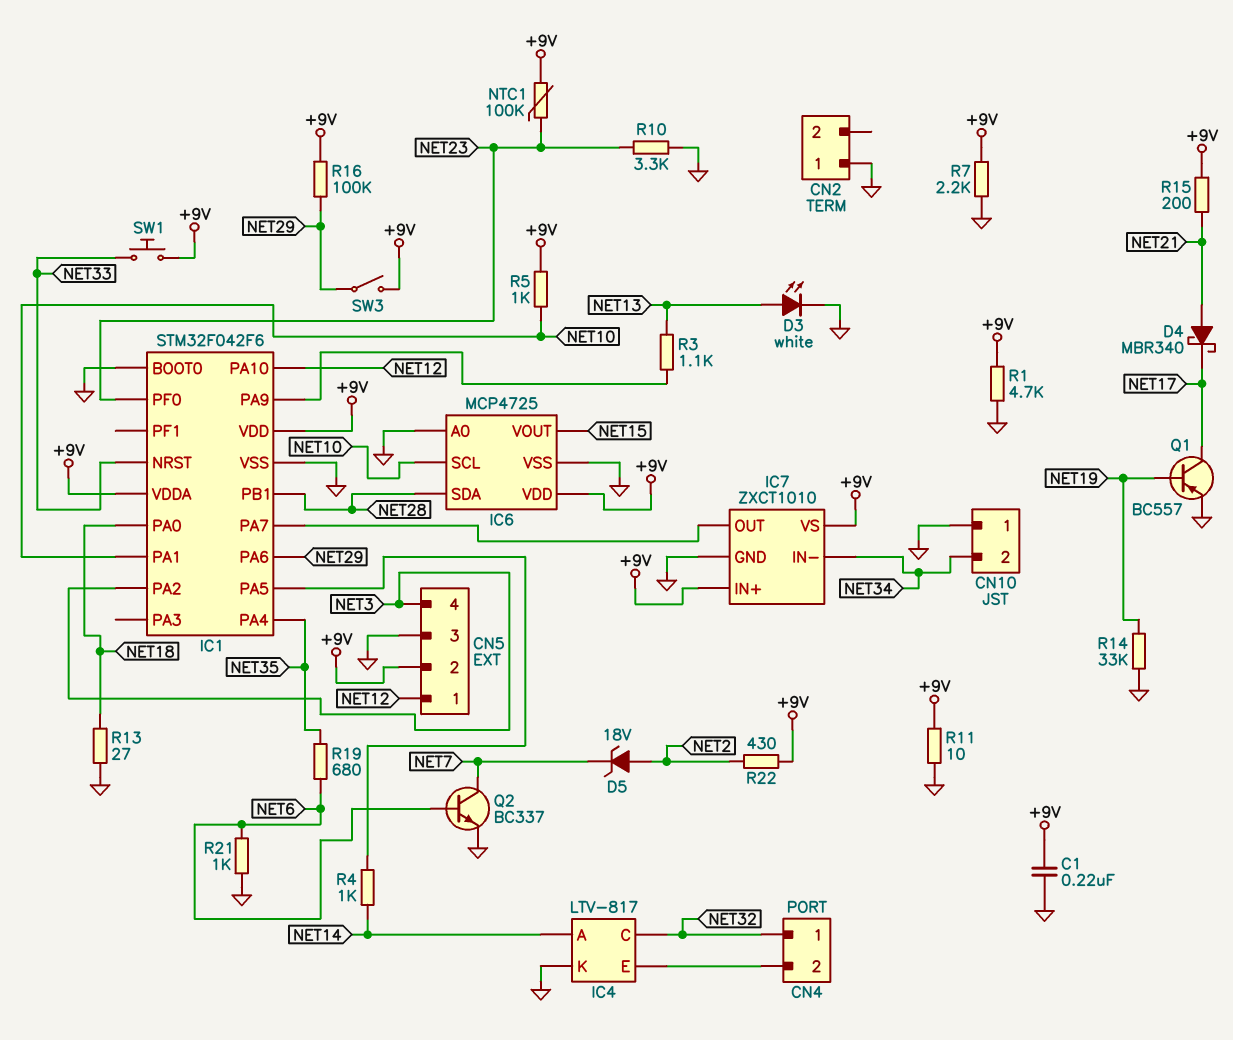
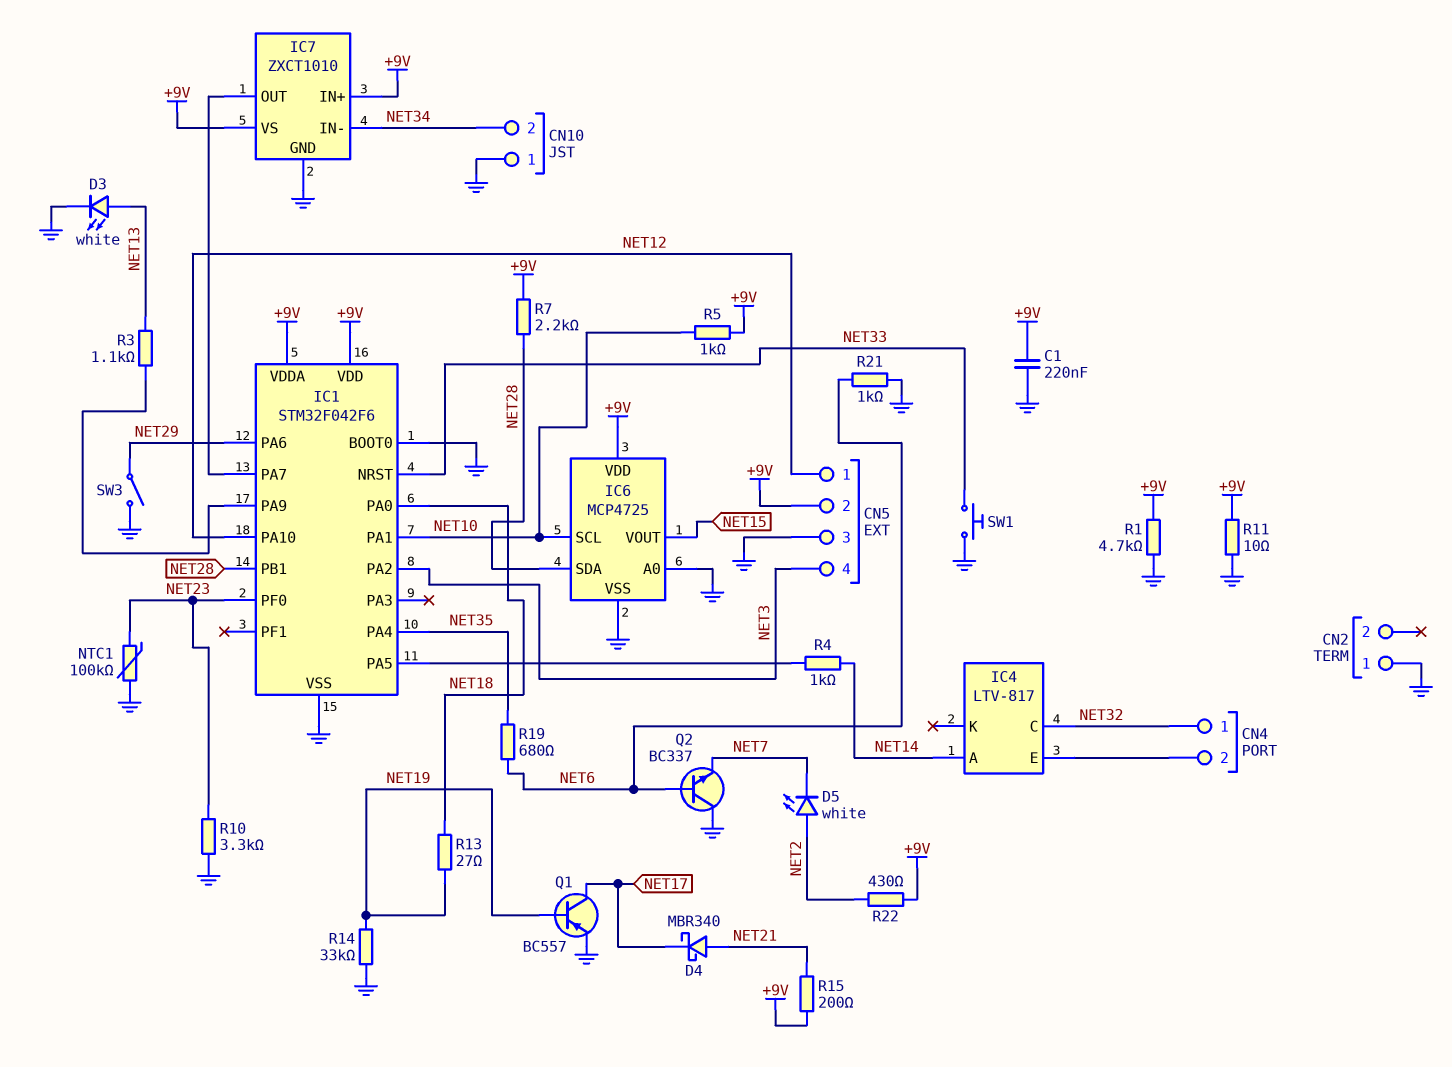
D5: zener 18V (A NET2, K NET7) -> LED white (A NET2, K NET7)
IC4 pin K: GND -> none
NTC1: 100k (+9V, NET23) -> 100k (GND, NET23)
Q2: NPN BC337 (B NET6, C NET7, E GND) -> NPN BC337 (B NET6, C GND, E NET7)
R7: 2.2k (+9V, GND) -> 2.2k (+9V, NET28)
R13: 27 (GND, NET18) -> 27 (NET18, NET19)
R16: 100k (+9V, NET29) -> none
SW1: button (+9V, NET33) -> button (GND, NET33)
SW3: switch (+9V, NET29) -> switch (GND, NET29)

